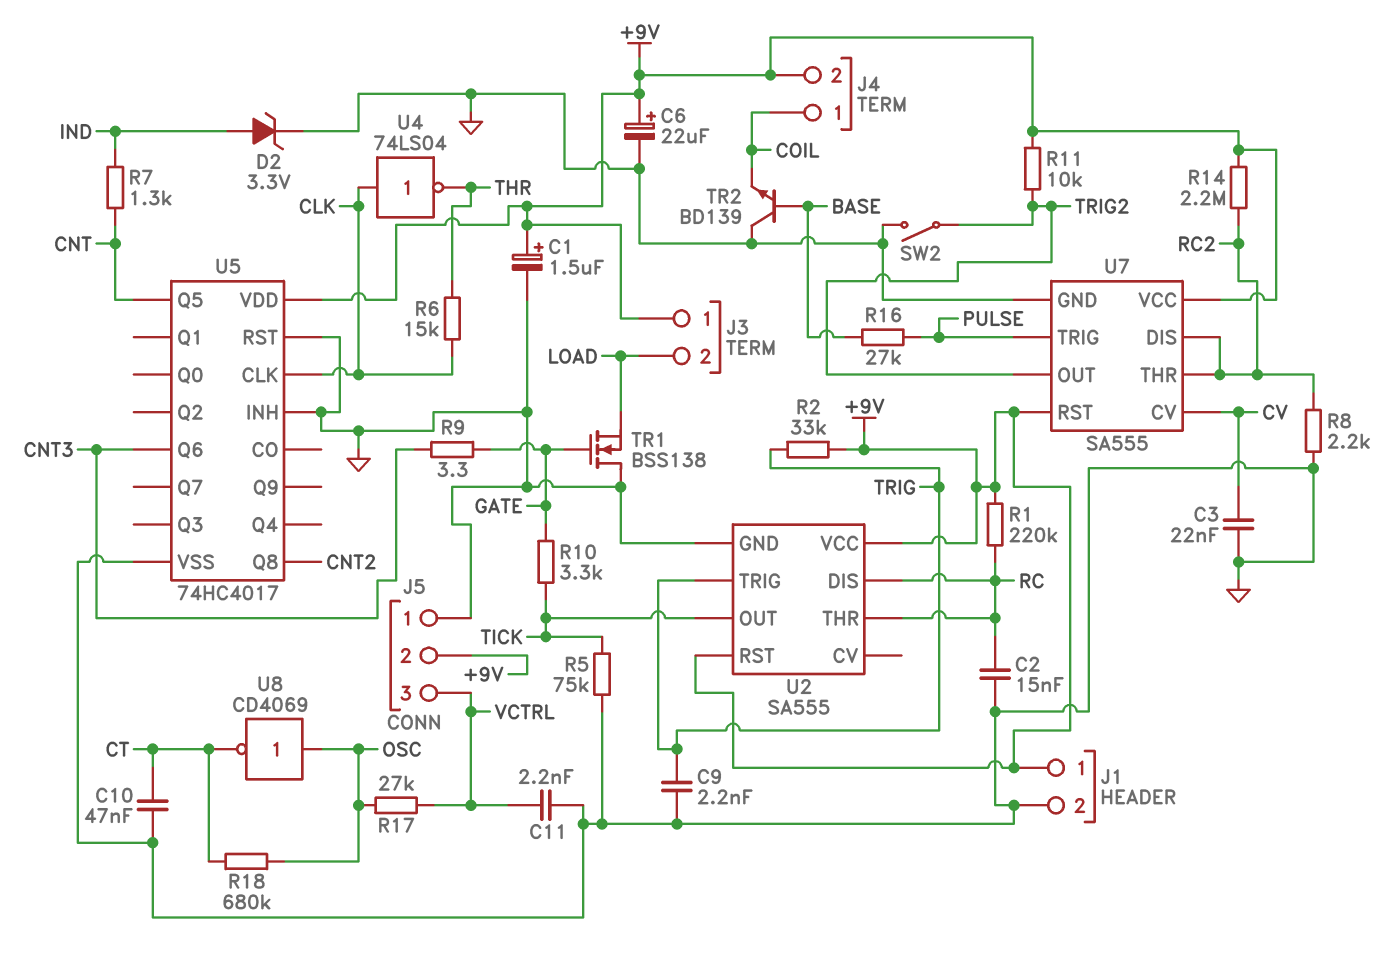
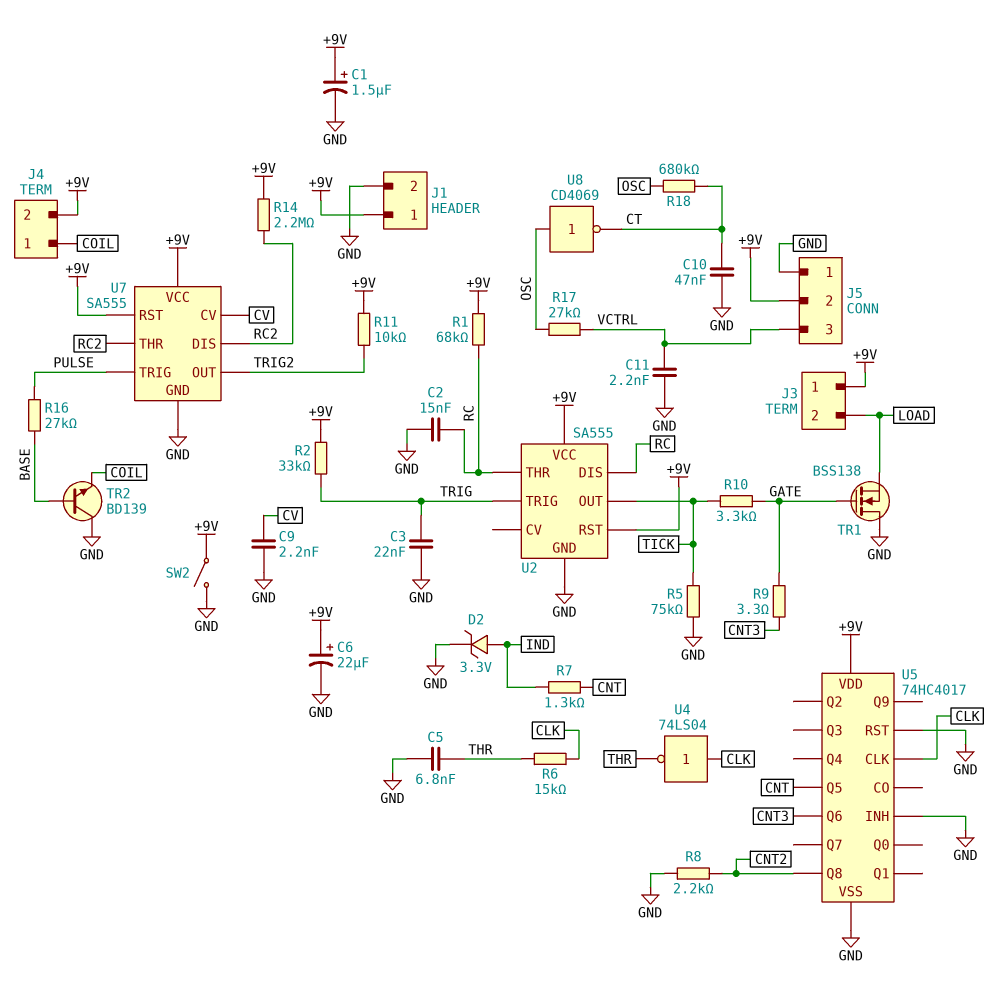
C3: 22nF (CV, GND) -> 22nF (GND, TRIG)
C5: none -> 6.8nF (GND, THR)
C9: 2.2nF (GND, TRIG) -> 2.2nF (CV, GND)
R1: 220k (+9V, RC) -> 68k (+9V, RC)
R8: 2.2k (GND, RC2) -> 2.2k (CNT2, GND)
SW2: switch (GND, TRIG2) -> switch (+9V, GND)

